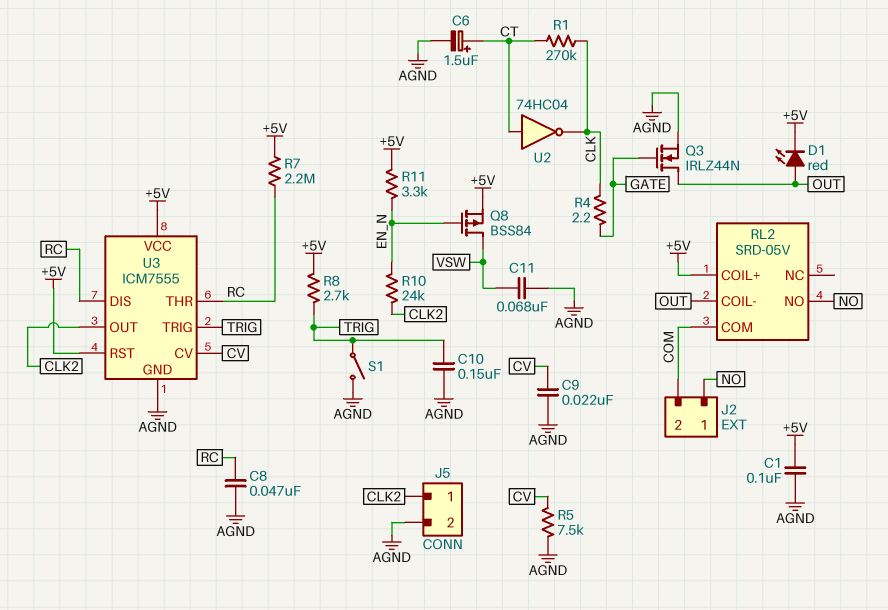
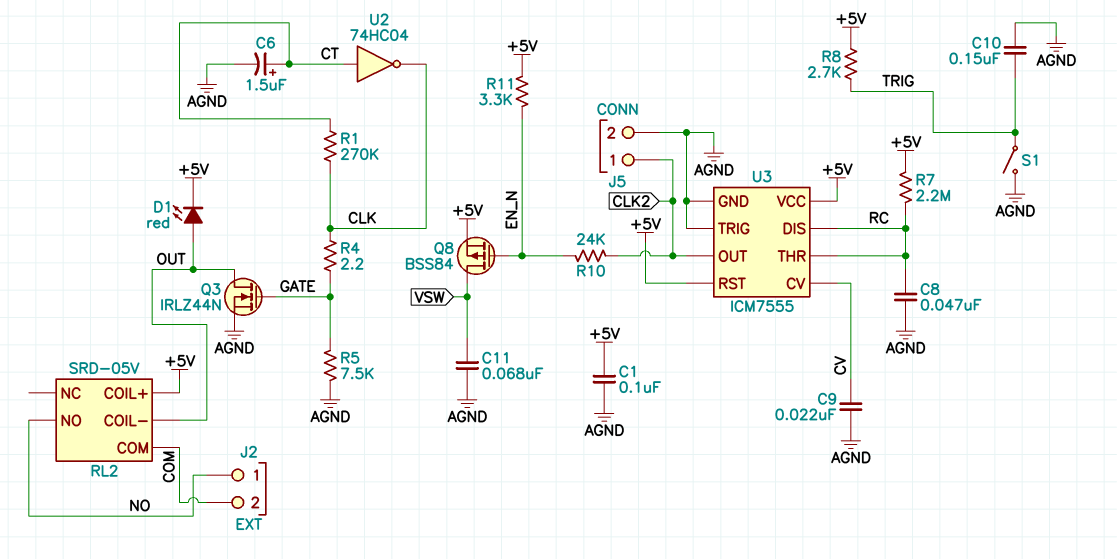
R5: 7.5k (AGND, CV) -> 7.5k (AGND, GATE)
U3 pin TRIG: TRIG -> AGND

